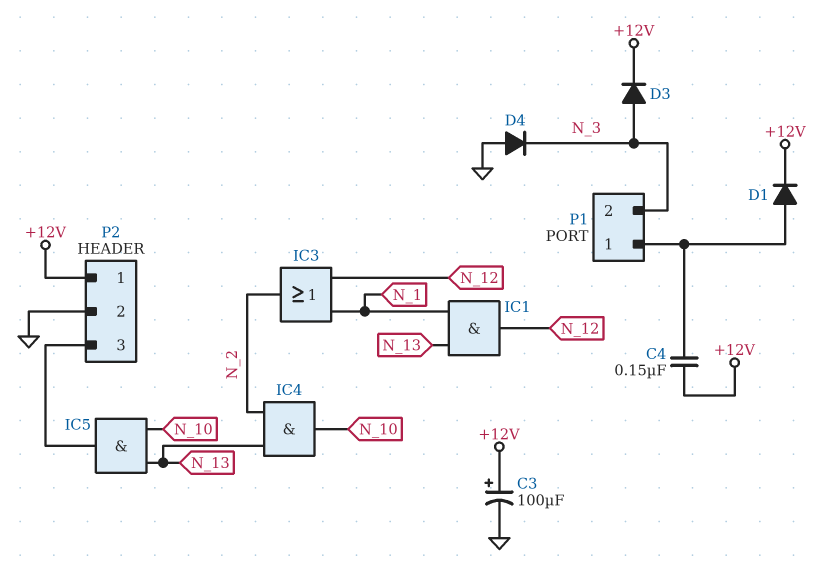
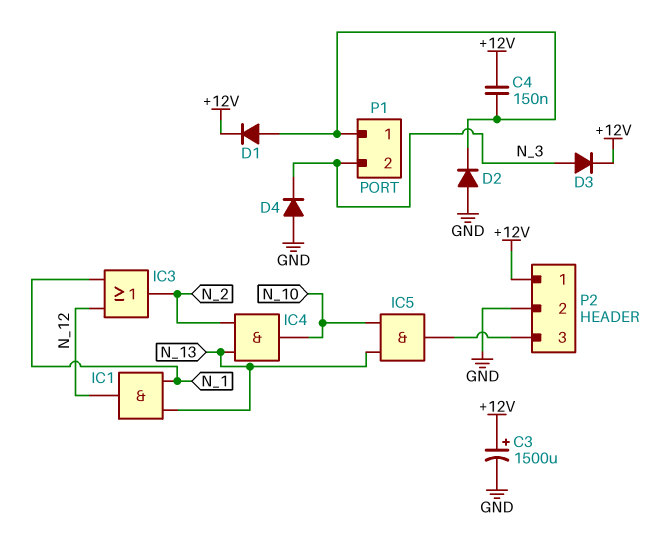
C3: 100uF (plus +12V, minus GND) -> 1500uF (plus +12V, minus GND)
D2: none -> diode (A GND, K P1/1)

